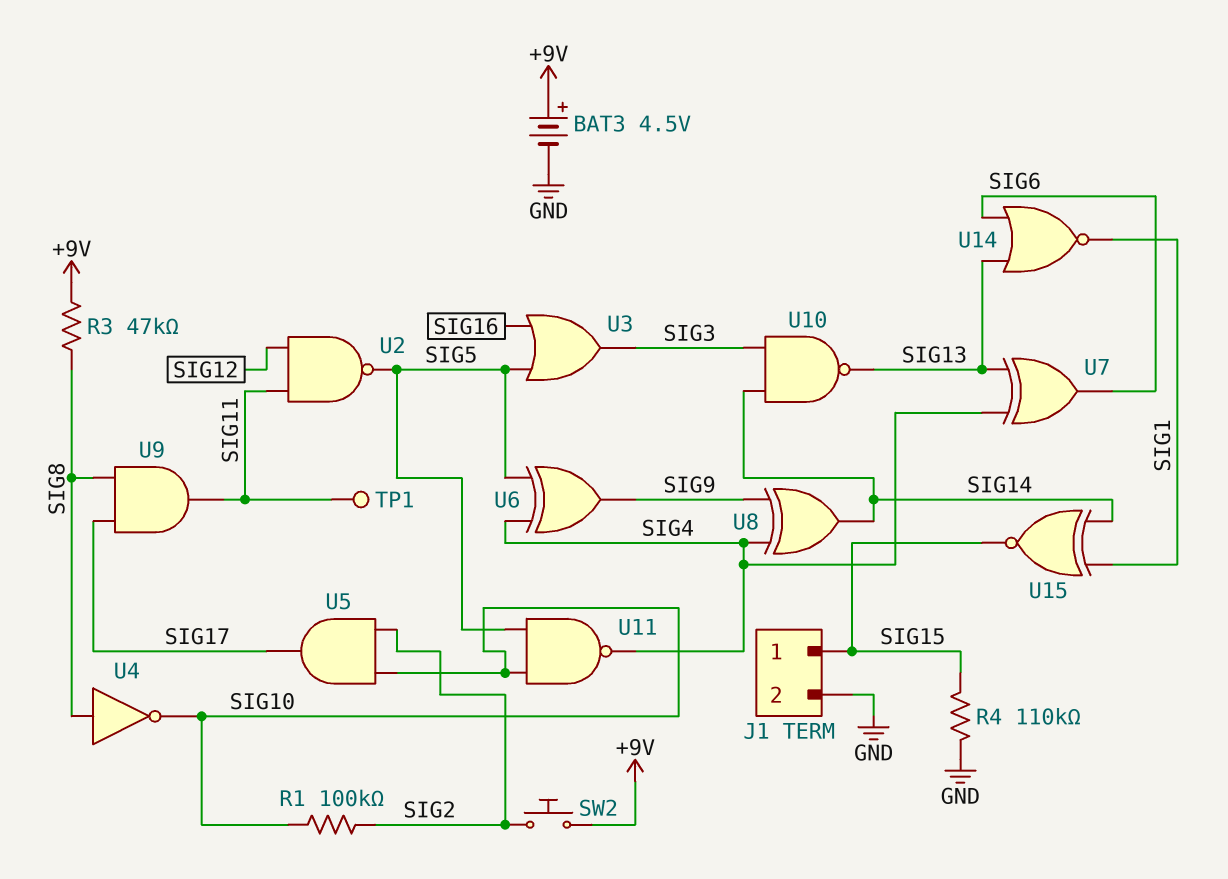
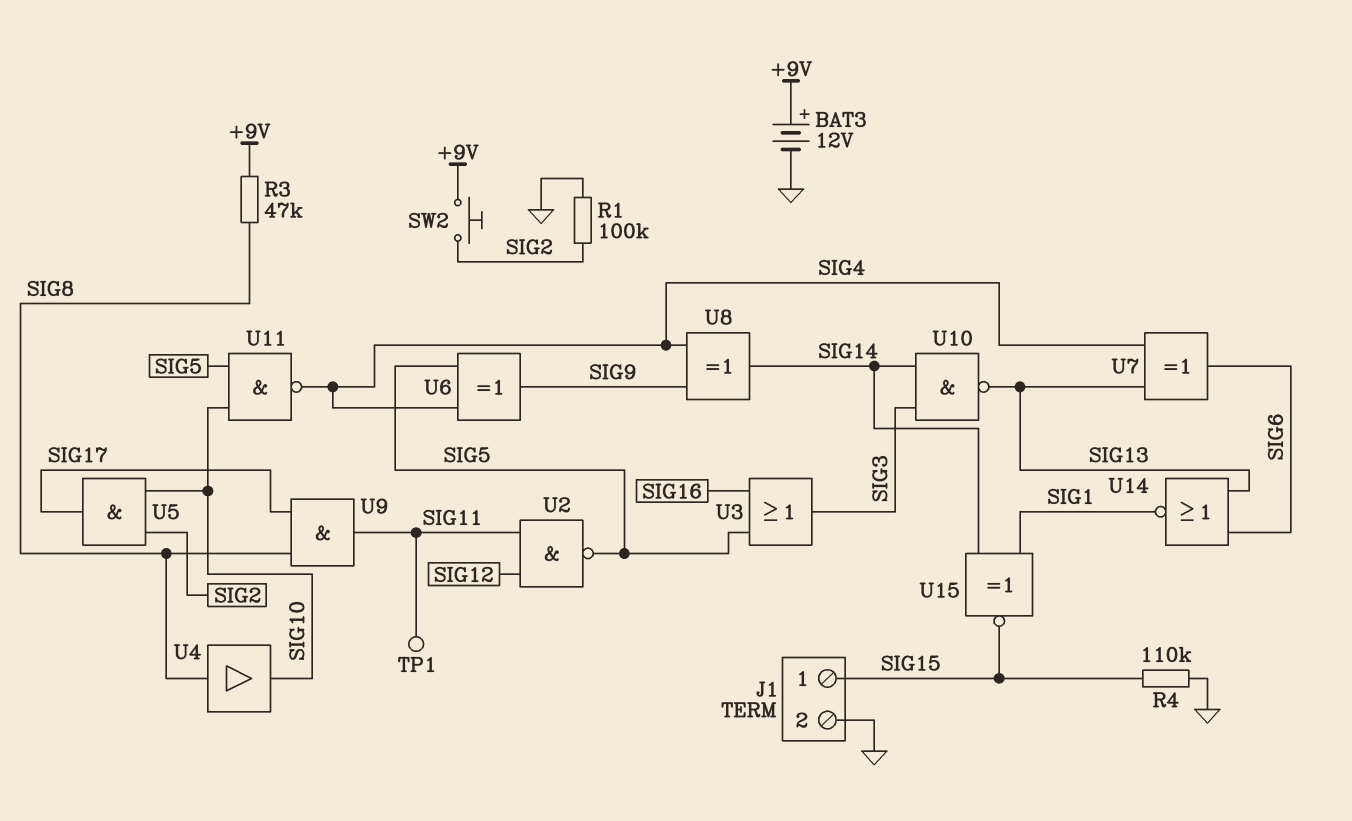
BAT3: 4.5V (plus +9V, minus GND) -> 12V (plus +9V, minus GND)
R1: 100k (SIG2, SIG10) -> 100k (GND, SIG2)
U4: NOT (in SIG8, out SIG10) -> buffer (in SIG8, out SIG10)

